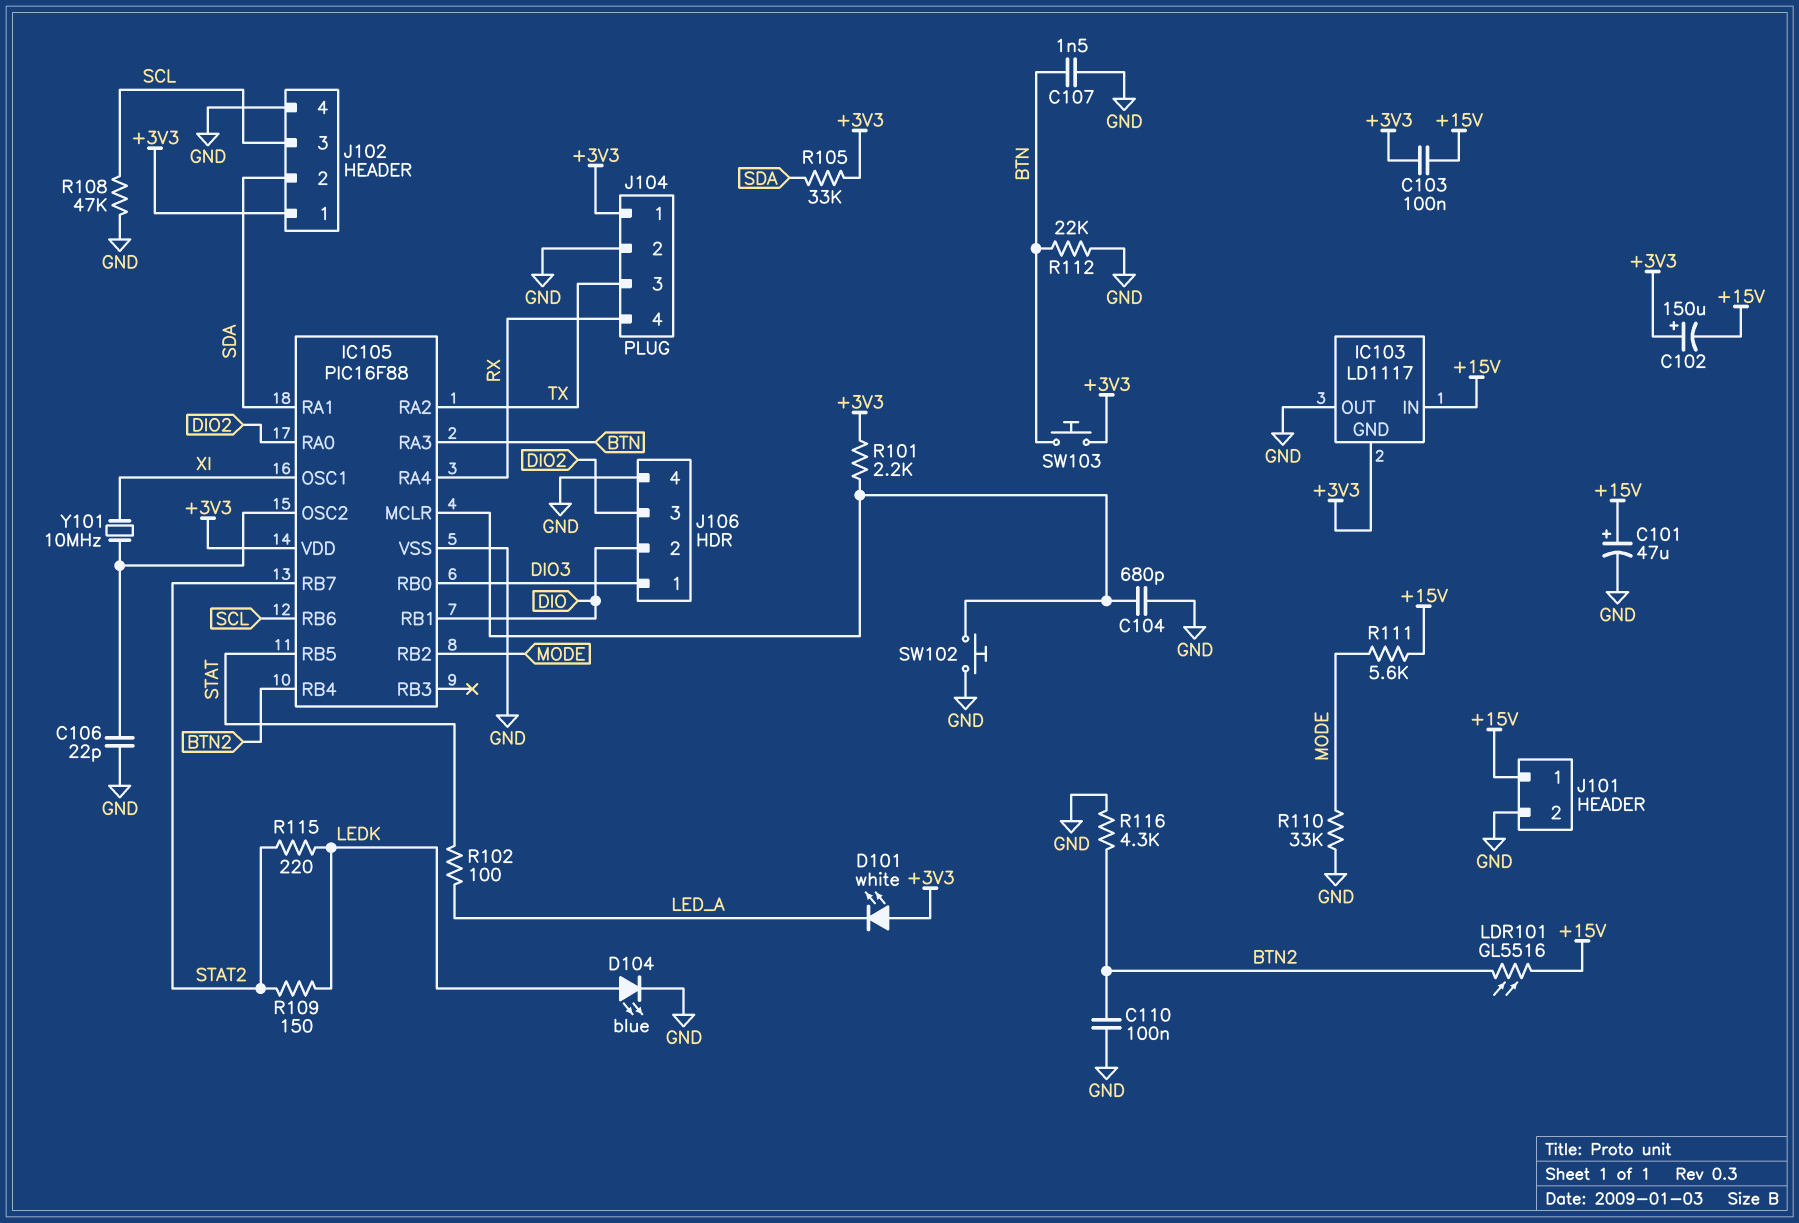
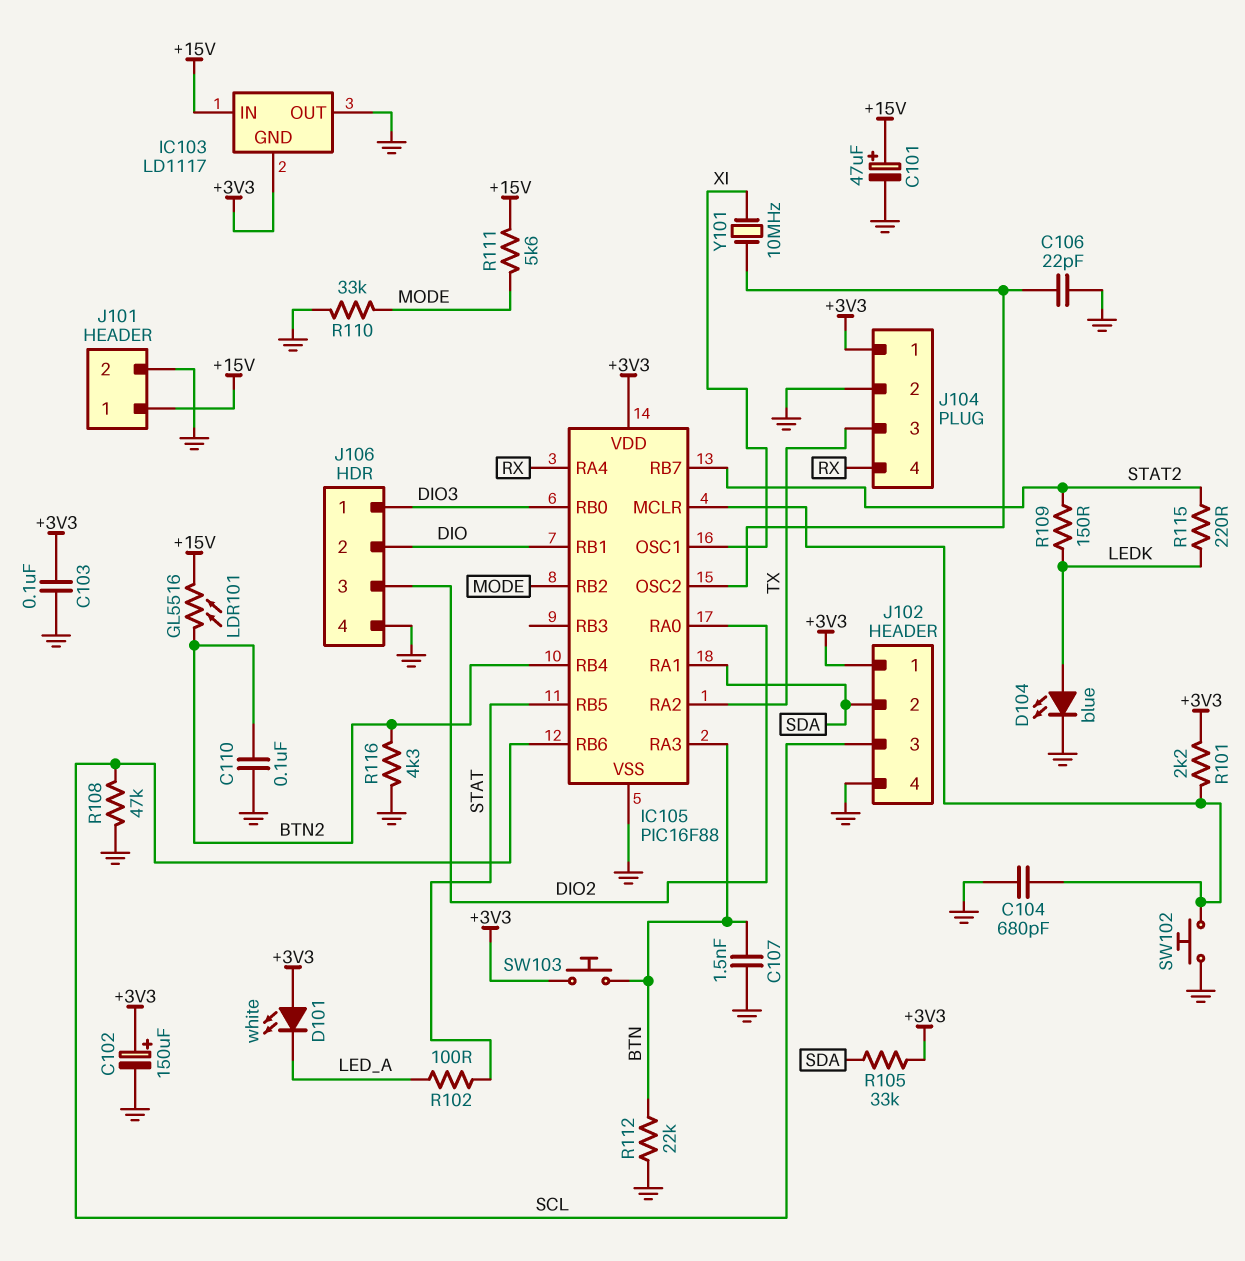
C102: 150uF (plus +3V3, minus +15V) -> 150uF (plus +3V3, minus GND)
C103: 100nF (+3V3, +15V) -> 100nF (+3V3, GND)

